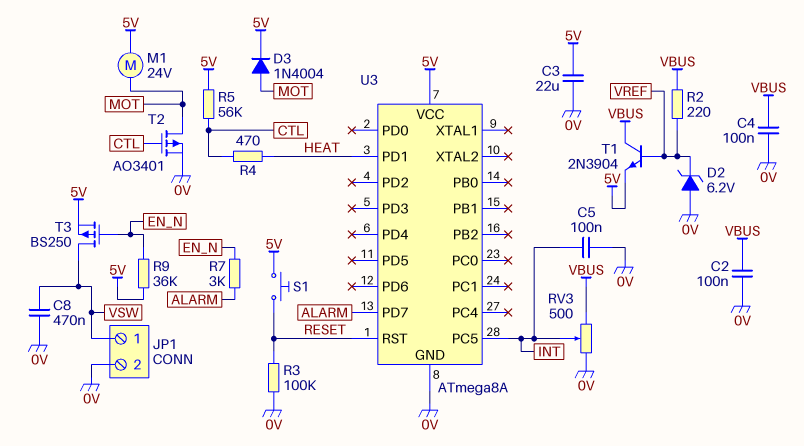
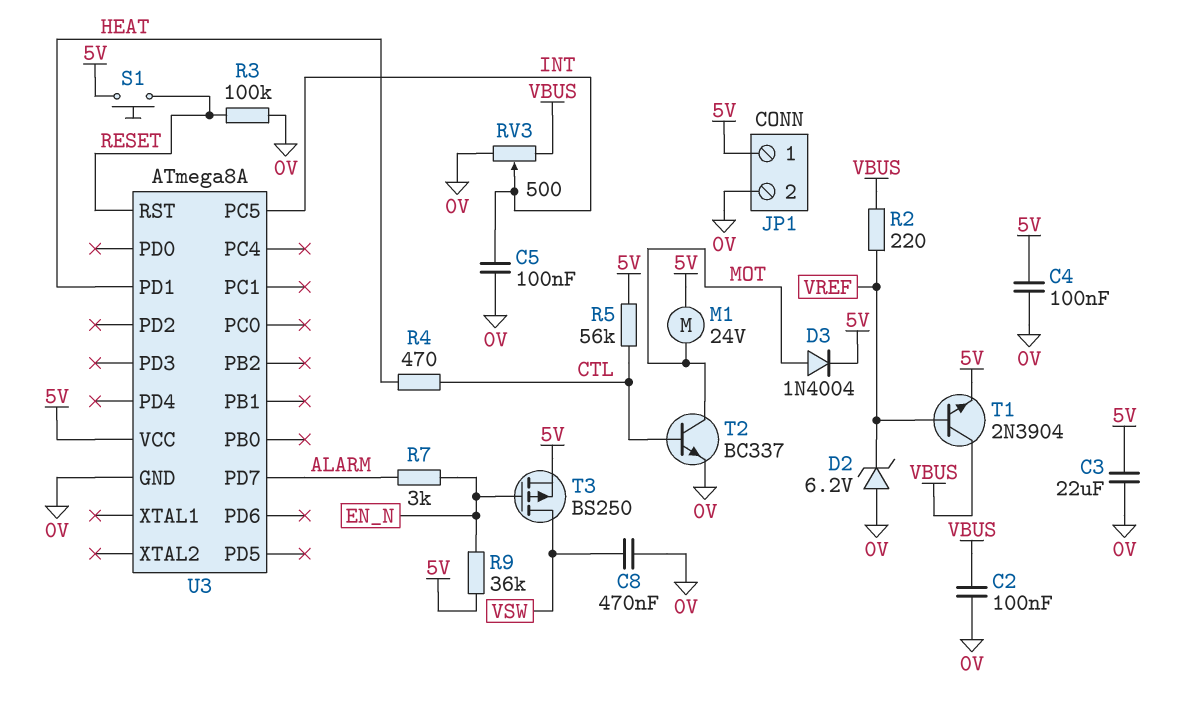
C4: 100nF (0V, VBUS) -> 100nF (0V, 5V)
JP1 pin 1: VSW -> 5V
T2: PMOS AO3401 (G CTL, D MOT, S 0V) -> NPN BC337 (B CTL, C MOT, E 0V)

